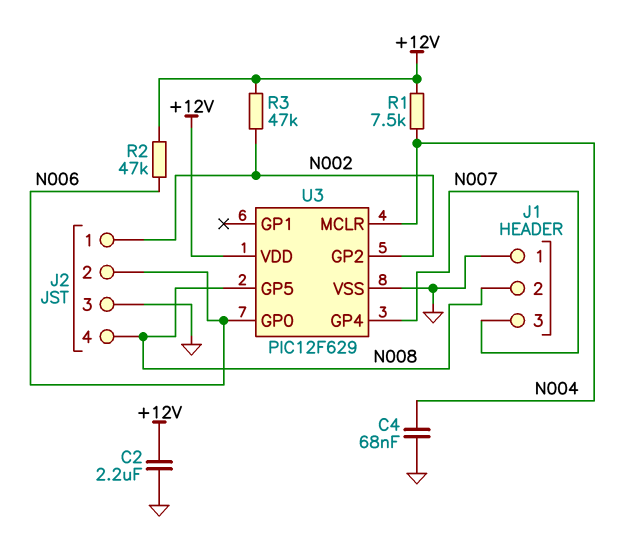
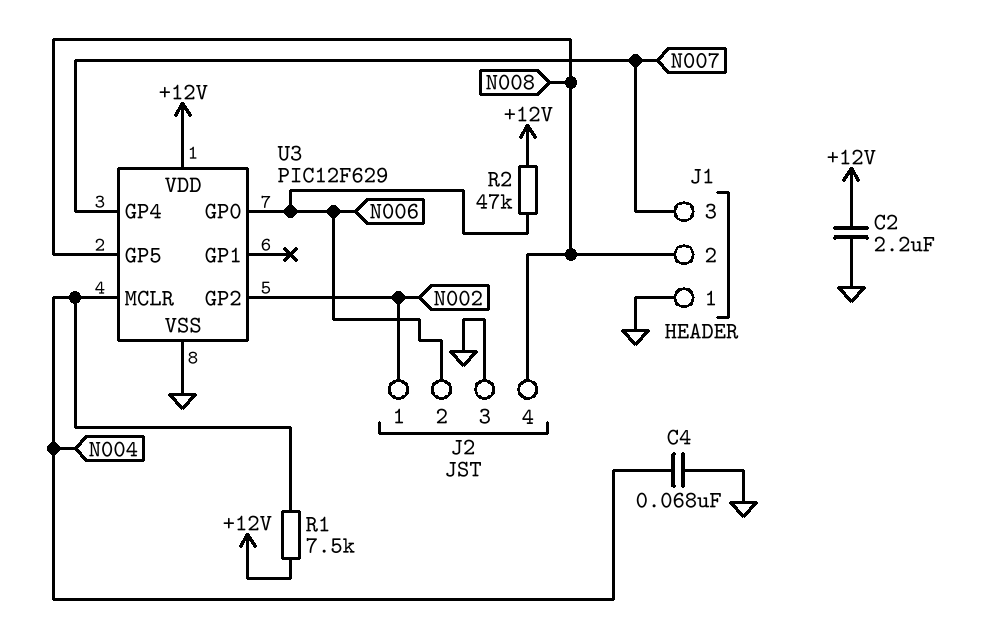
R3: 47k (+12V, N002) -> none

